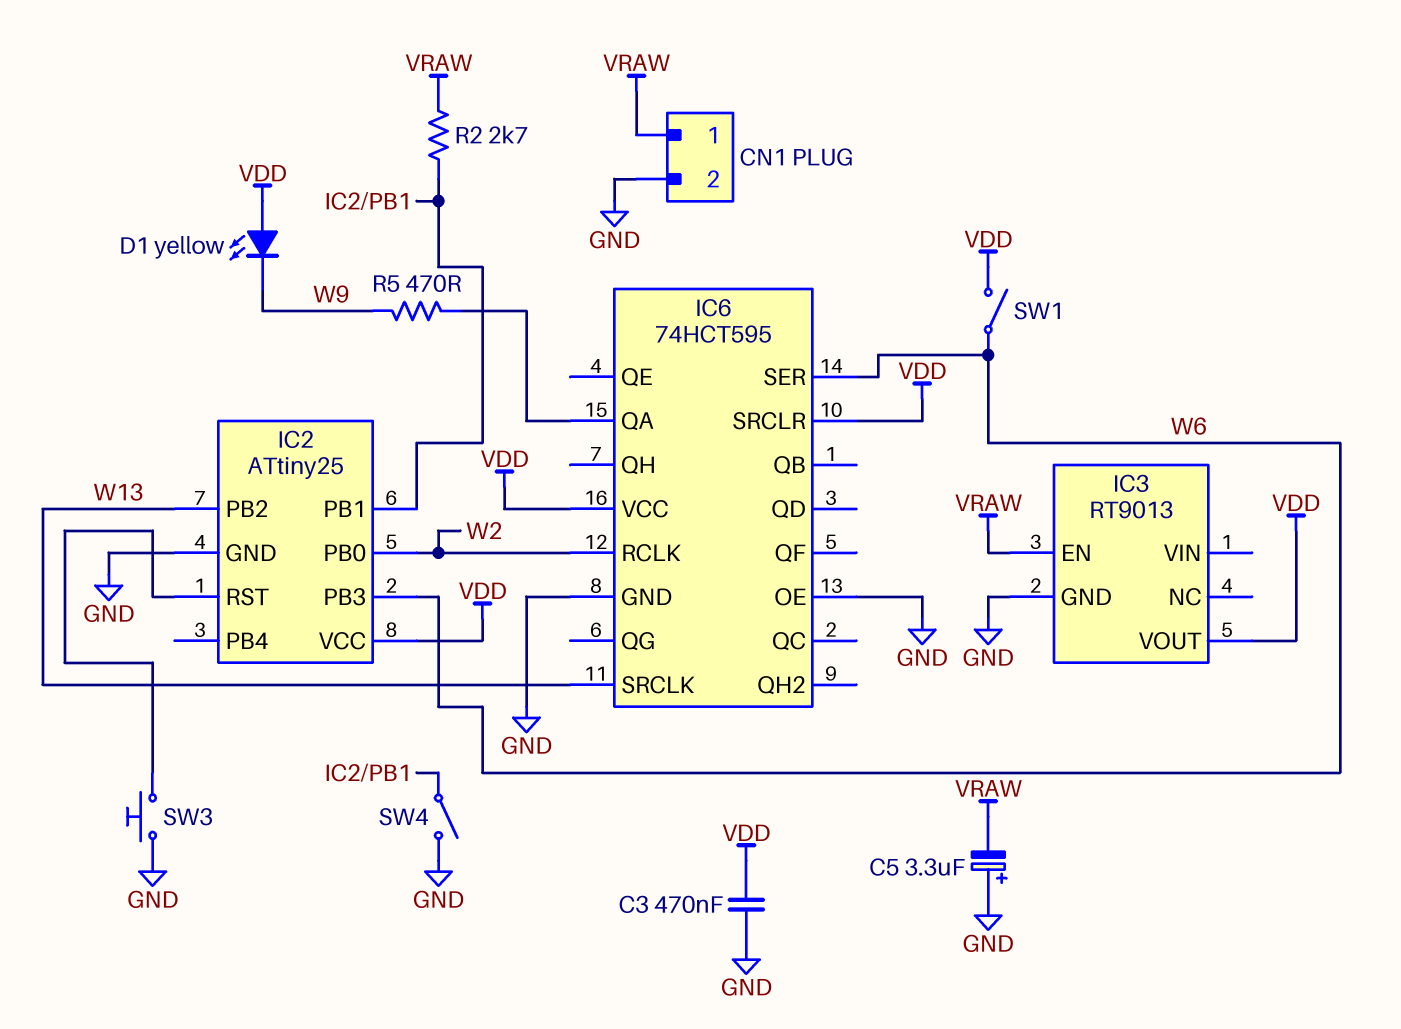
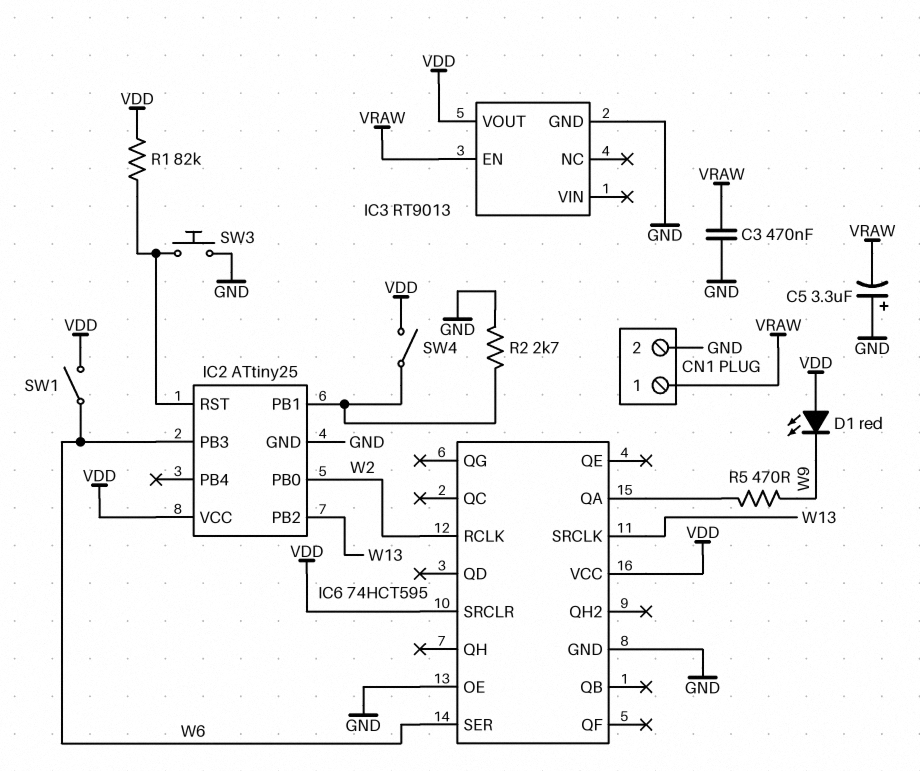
C3: 470nF (GND, VDD) -> 470nF (GND, VRAW)
D1: LED yellow (A VDD, K W9) -> LED red (A VDD, K W9)
R1: none -> 82k (IC2/RST, VDD)
R2: 2.7k (IC2/PB1, VRAW) -> 2.7k (GND, IC2/PB1)
SW4: switch (GND, IC2/PB1) -> switch (IC2/PB1, VDD)

